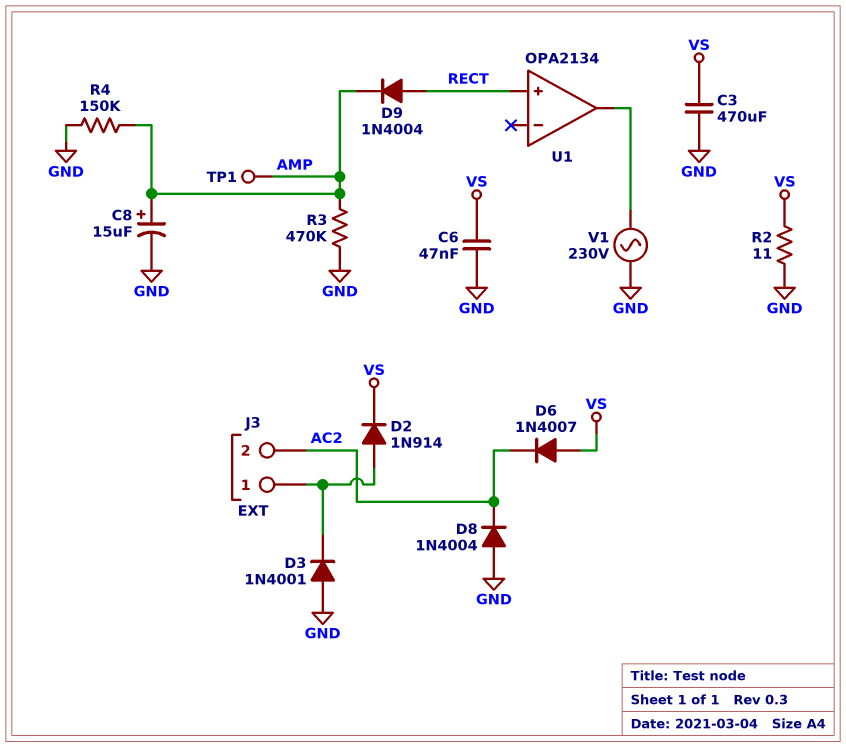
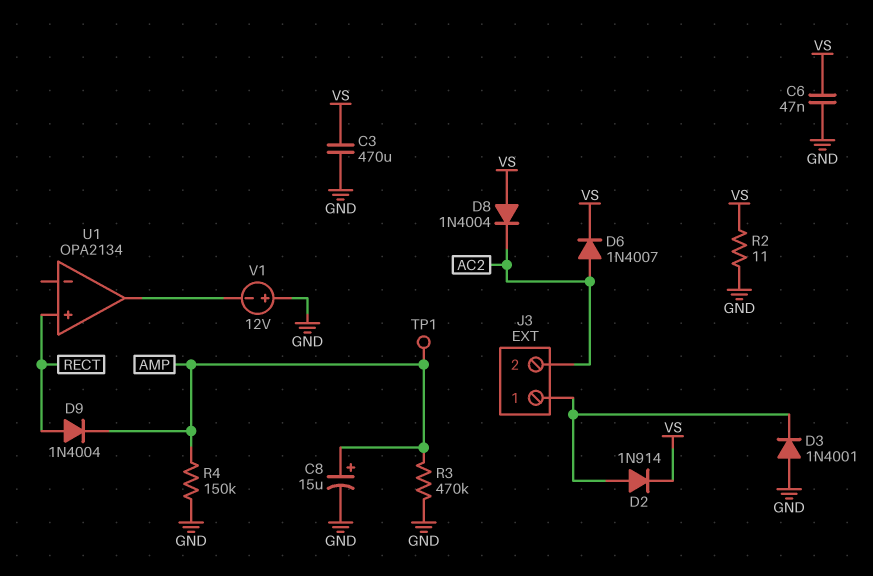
D6: diode 1N4007 (A VS, K AC2) -> diode 1N4007 (A AC2, K VS)
D8: diode 1N4004 (A GND, K AC2) -> diode 1N4004 (A VS, K AC2)
V1: AC 230V (GND, U1/out) -> 12V (plus GND, minus U1/out)

